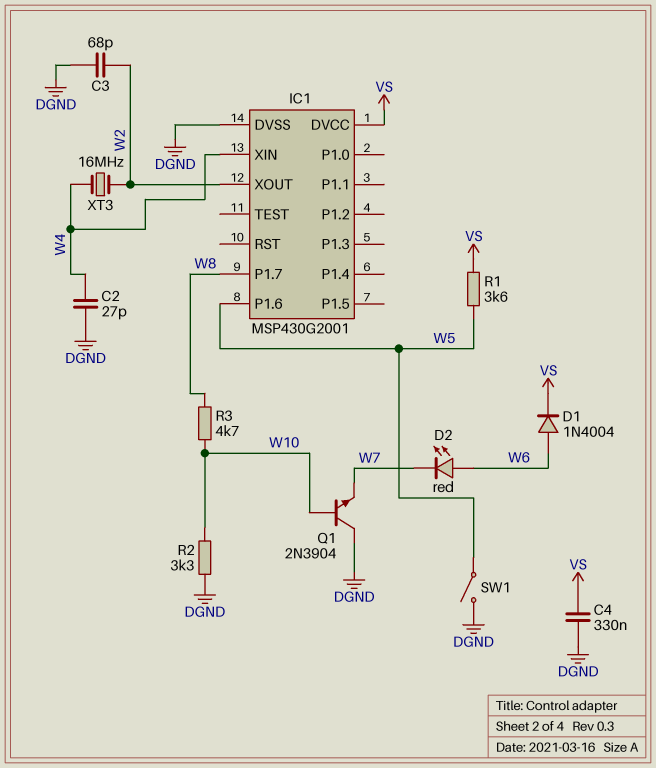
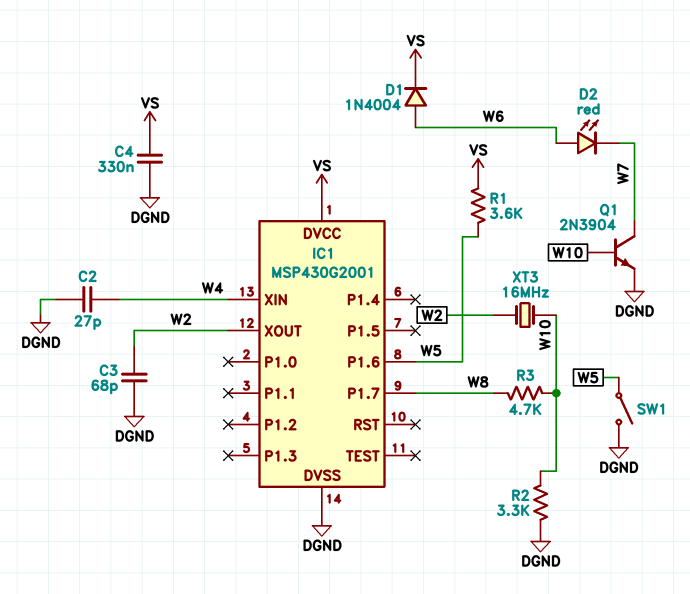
Q1: NPN 2N3904 (B W10, C DGND, E W7) -> NPN 2N3904 (B W10, C W7, E DGND)
XT3: 16MHz (W2, W4) -> 16MHz (W2, W10)

